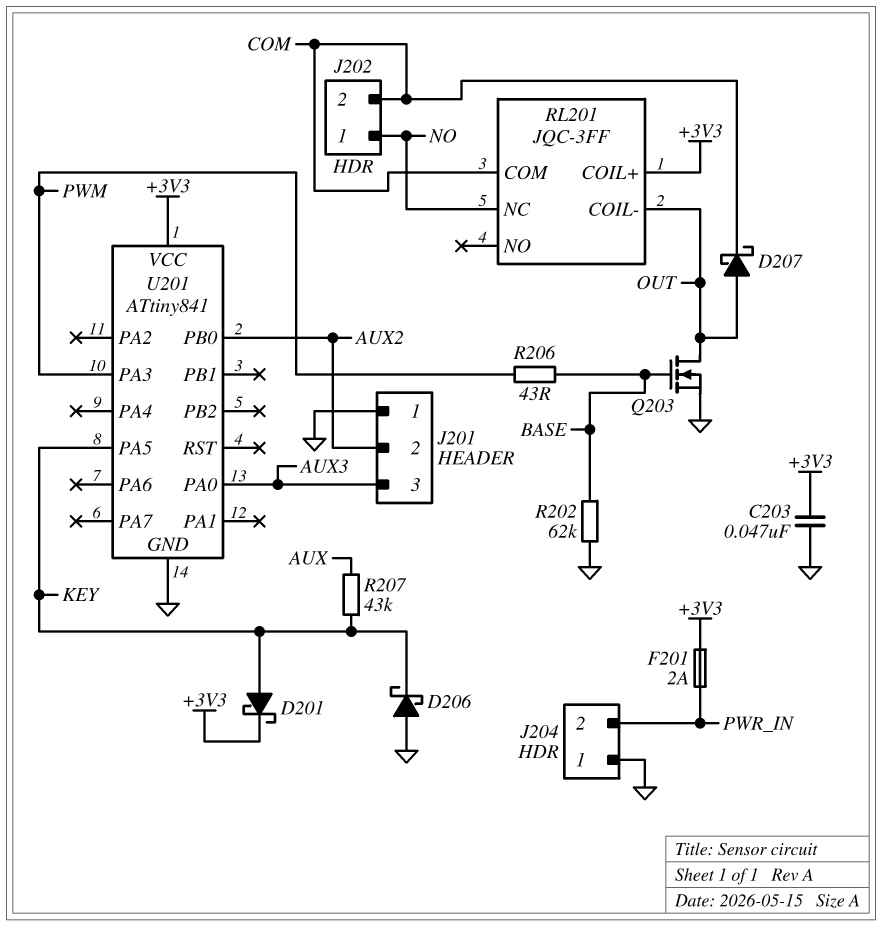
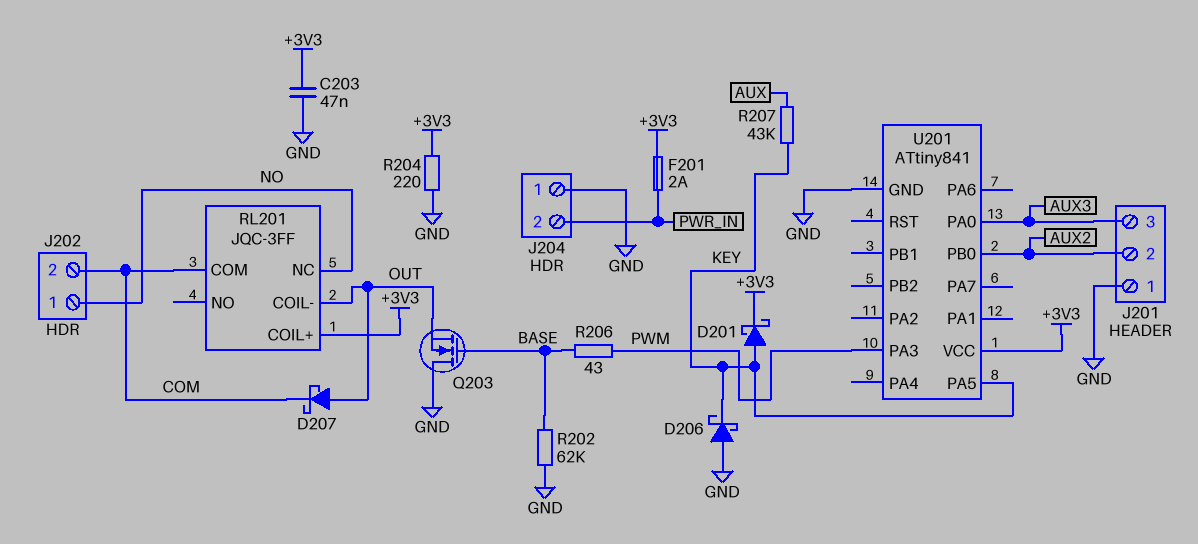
Q203: NMOS (G BASE, D OUT, S GND) -> NMOS (G BASE, D GND, S OUT)
R204: none -> 220 (+3V3, GND)

